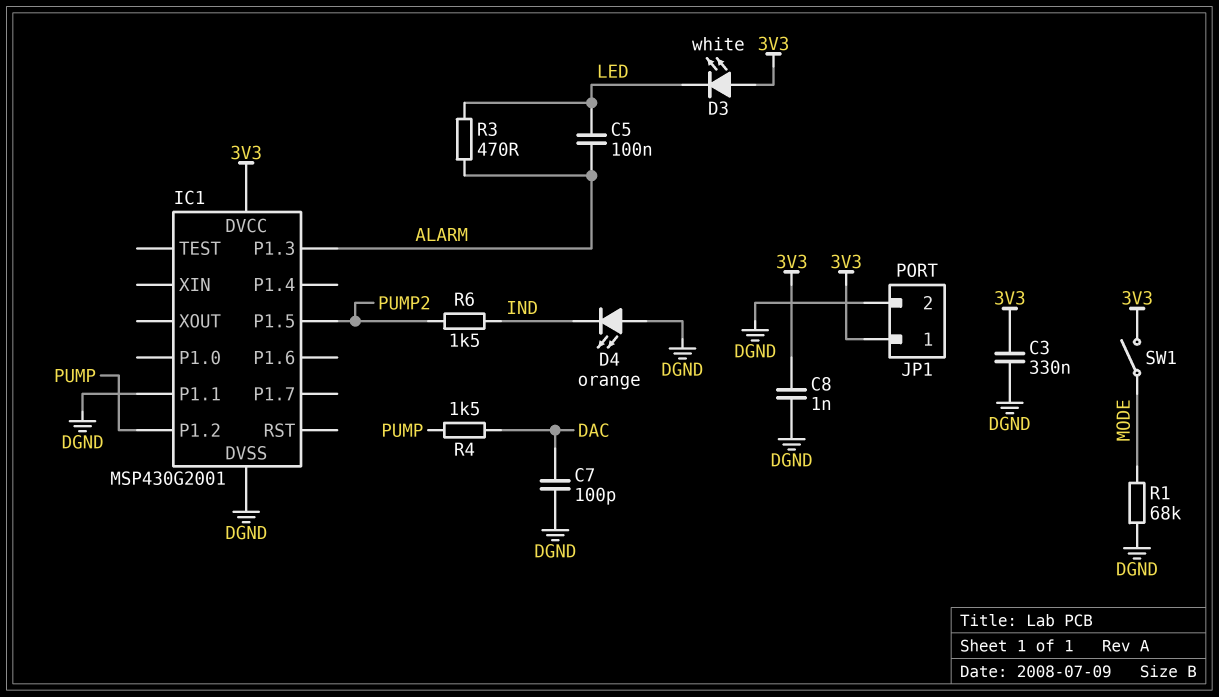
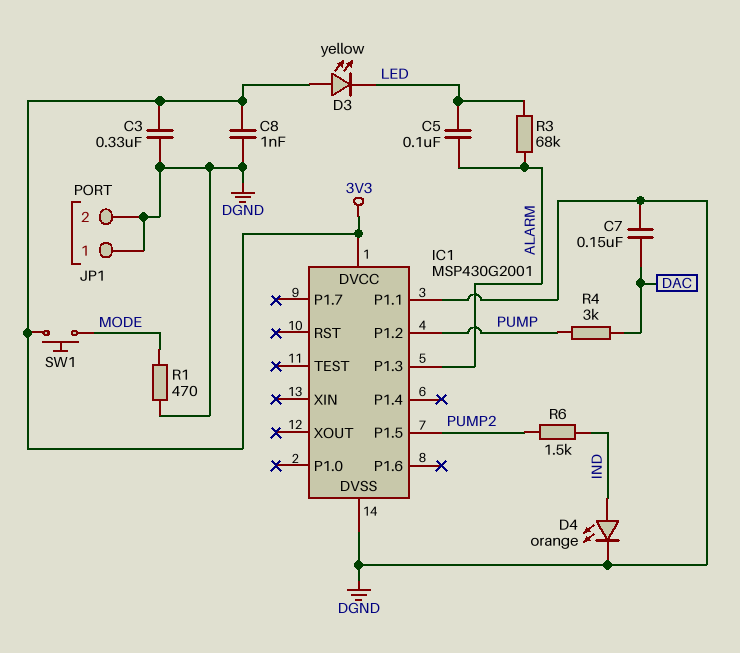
C7: 100pF (DAC, DGND) -> 150nF (DAC, DGND)
D3: LED white (A 3V3, K LED) -> LED yellow (A 3V3, K LED)
D4: LED orange (A DGND, K IND) -> LED orange (A IND, K DGND)
JP1 pin 1: 3V3 -> DGND
R1: 68k (DGND, MODE) -> 470 (DGND, MODE)
R3: 470 (ALARM, LED) -> 68k (ALARM, LED)
R4: 1.5k (DAC, PUMP) -> 3k (DAC, PUMP)
SW1: switch (3V3, MODE) -> button (3V3, MODE)

